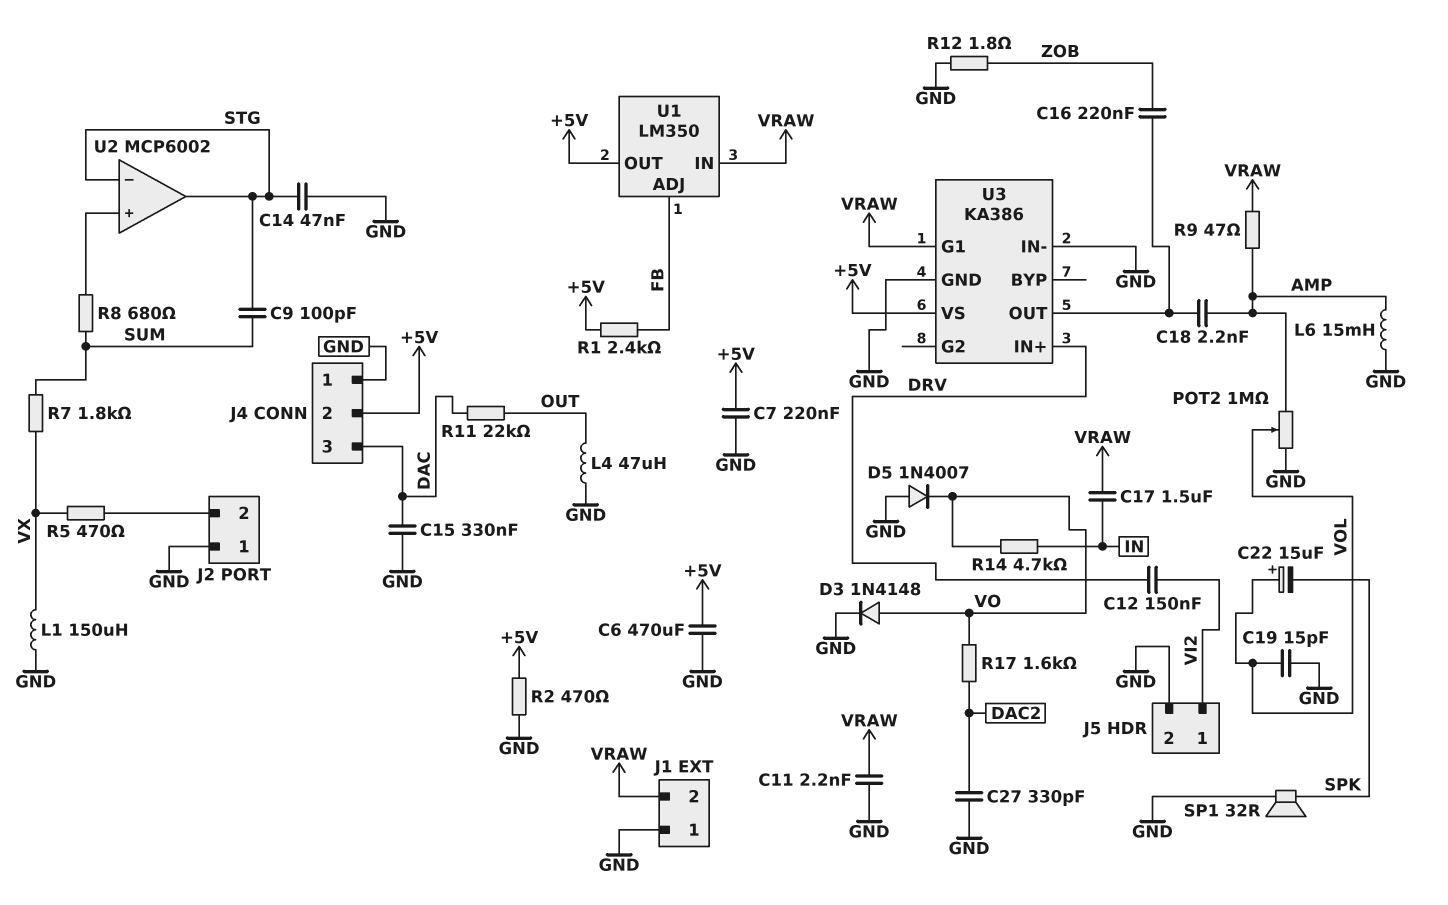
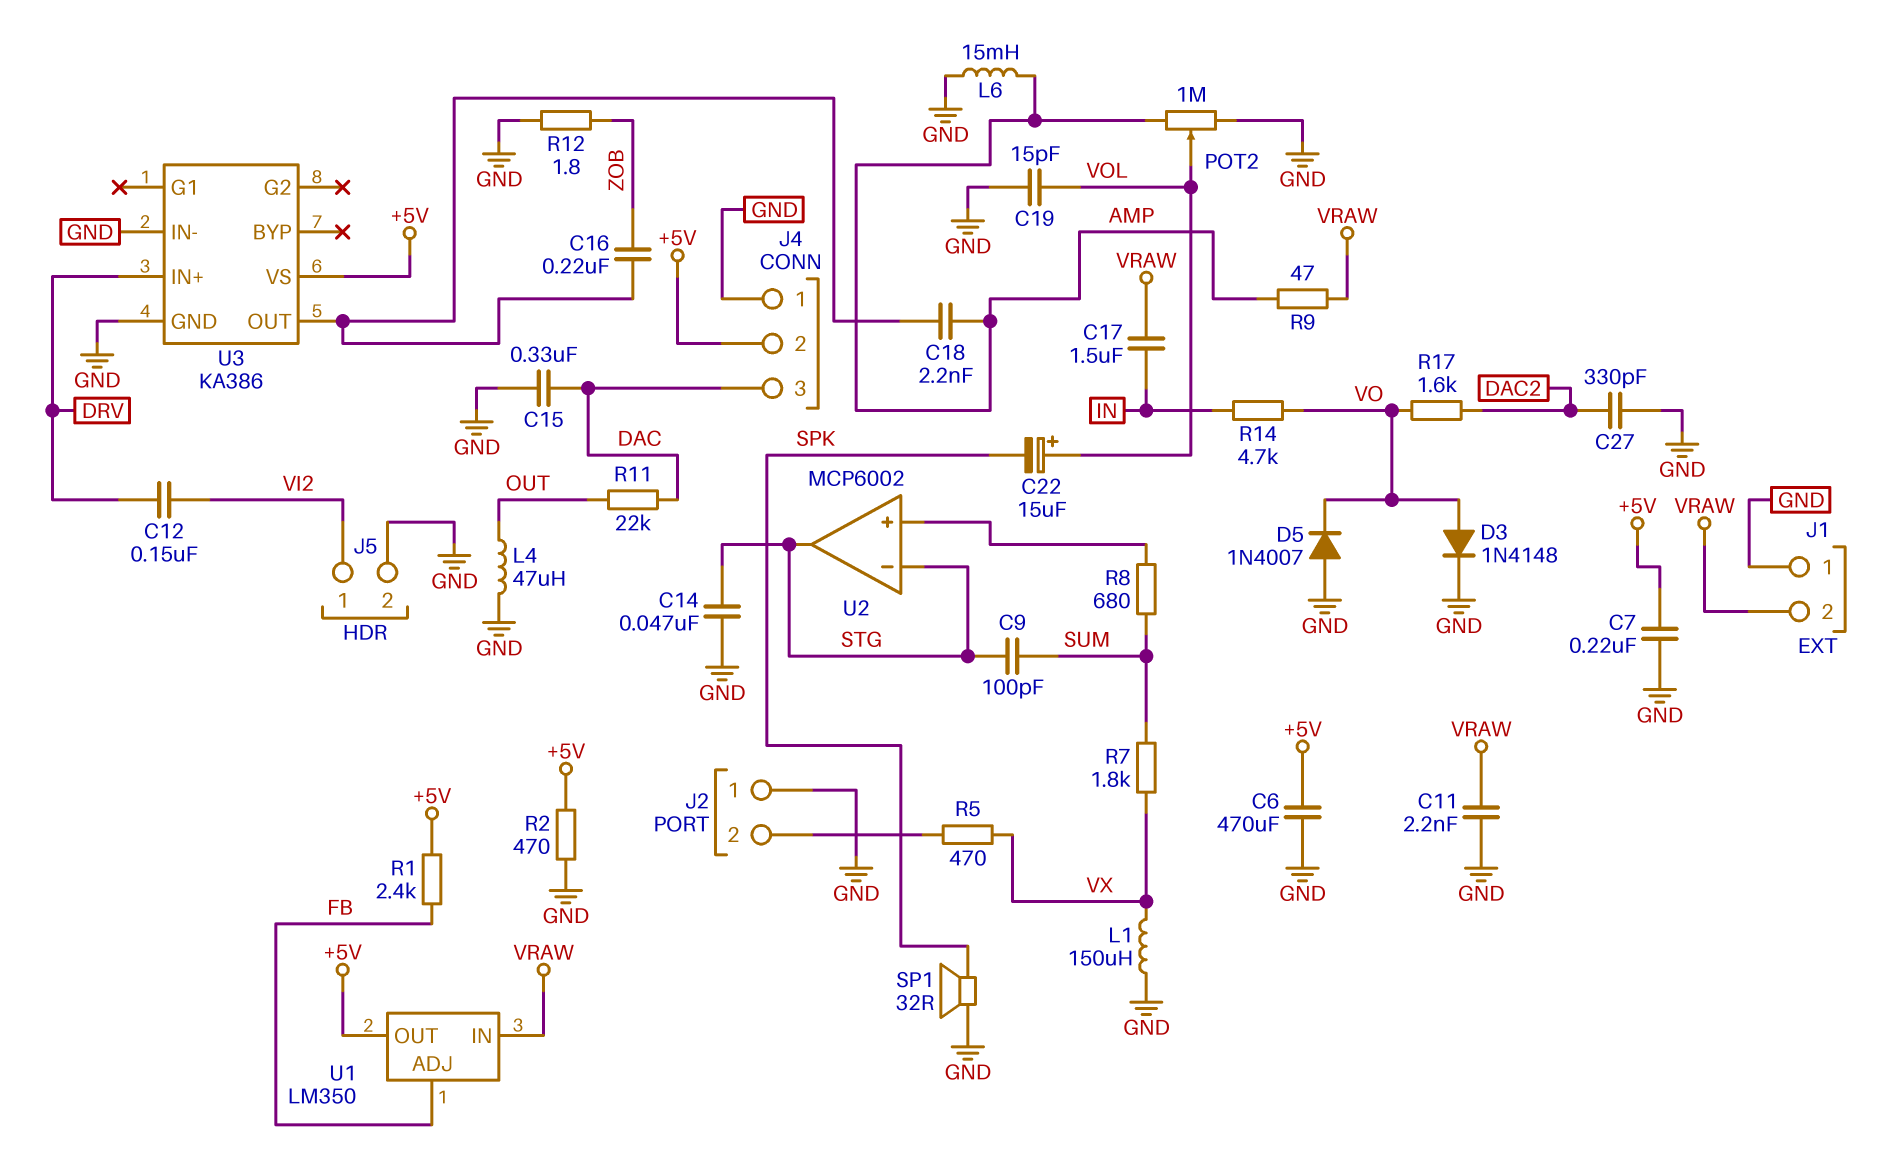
U3 pin G1: VRAW -> none

